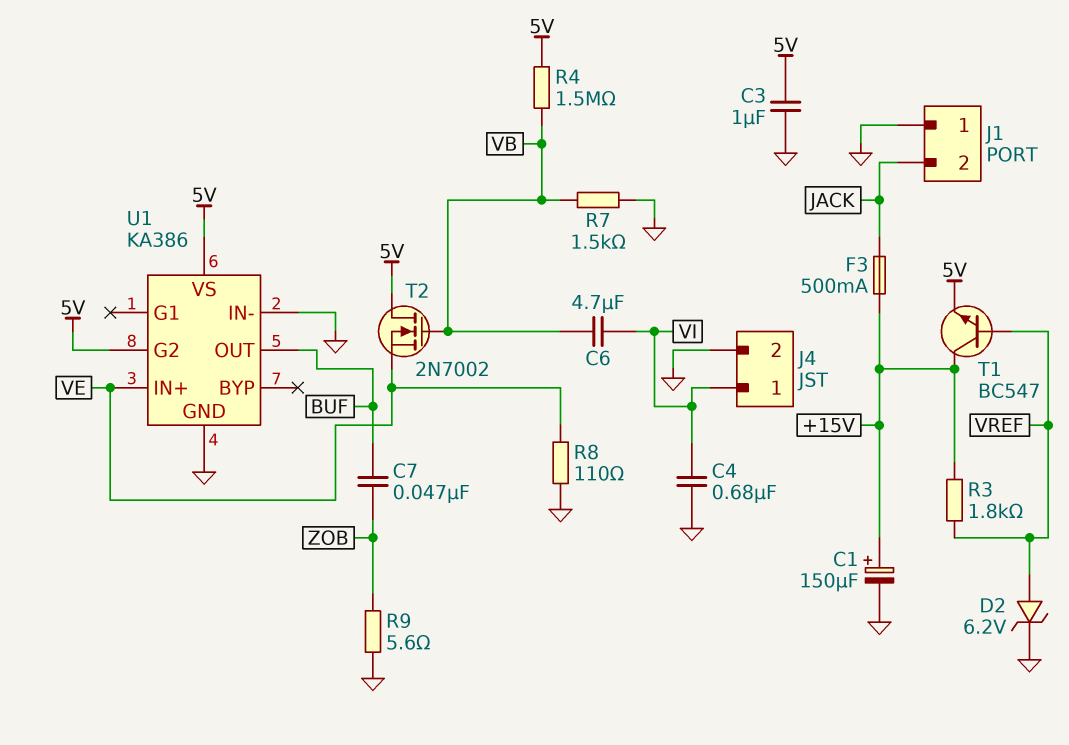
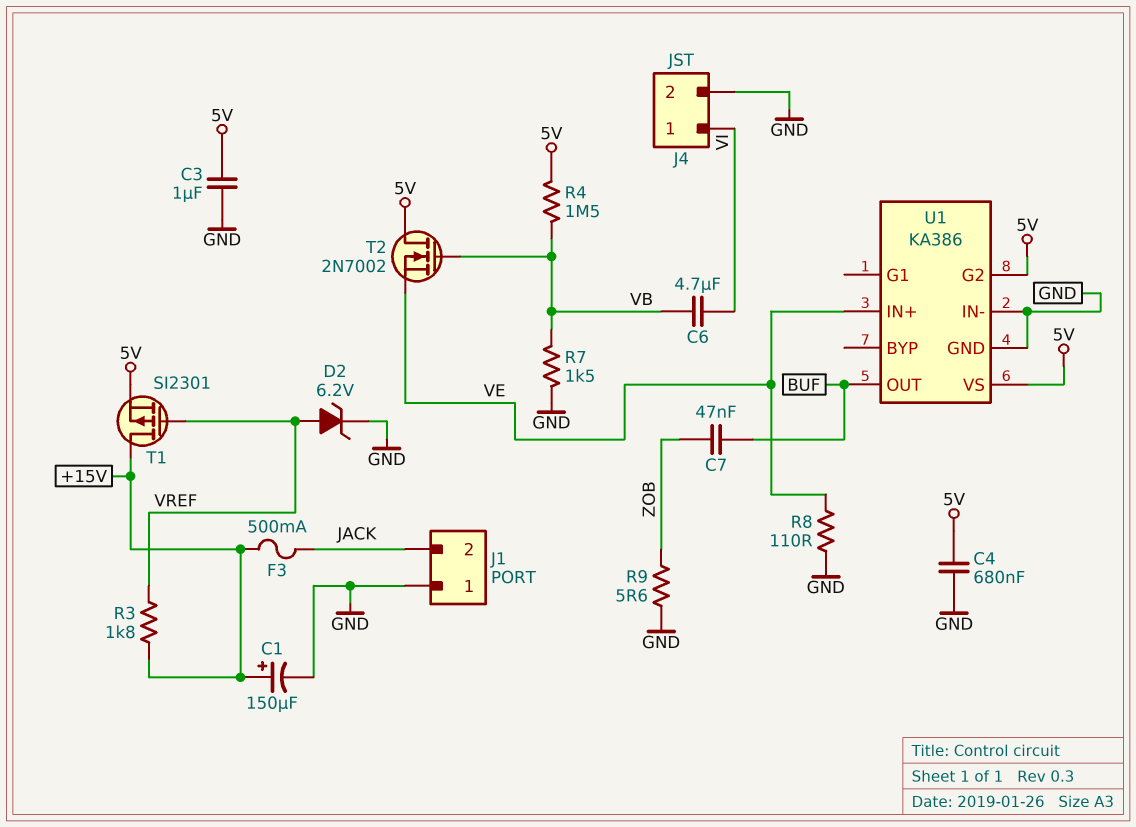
C4: 680nF (GND, VI) -> 680nF (5V, GND)
T1: NPN BC547 (B VREF, C +15V, E 5V) -> PMOS SI2301 (G VREF, D +15V, S 5V)

